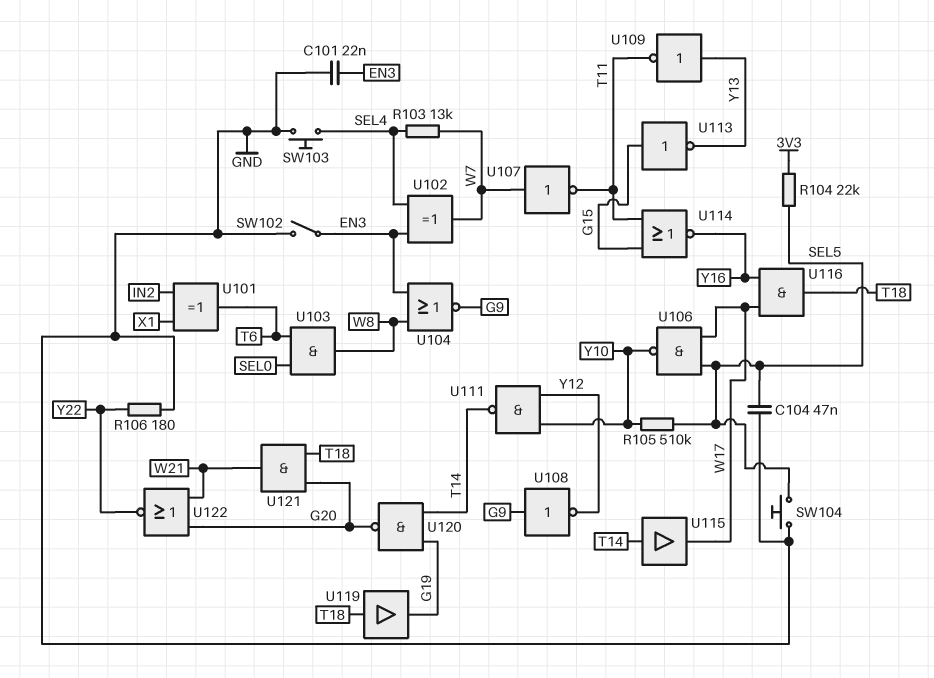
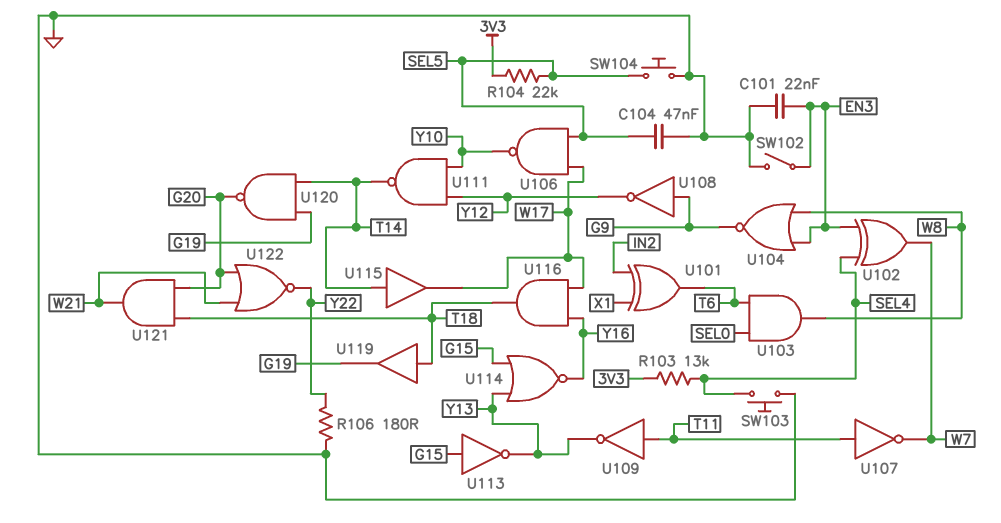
R103: 13k (SEL4, W7) -> 13k (3V3, SEL4)
R105: 510k (SEL5, Y10) -> none
U107: NOT (in W7, out T11) -> NOT (in T11, out W7)
U109: NOT (in Y13, out T11) -> NOT (in T11, out Y13)
U114: NOR (in G15, in T11, out Y16) -> NOR (in G15, in Y13, out Y16)

